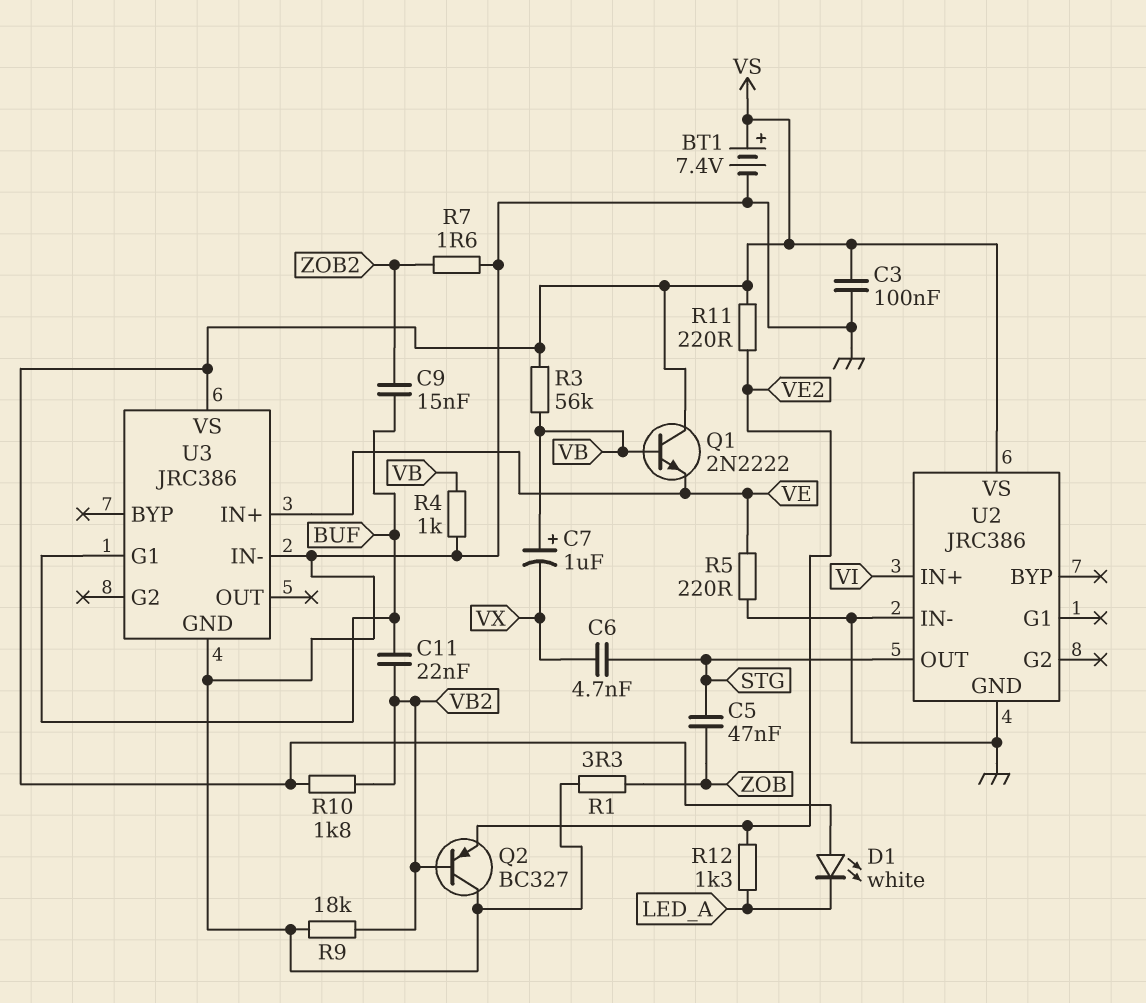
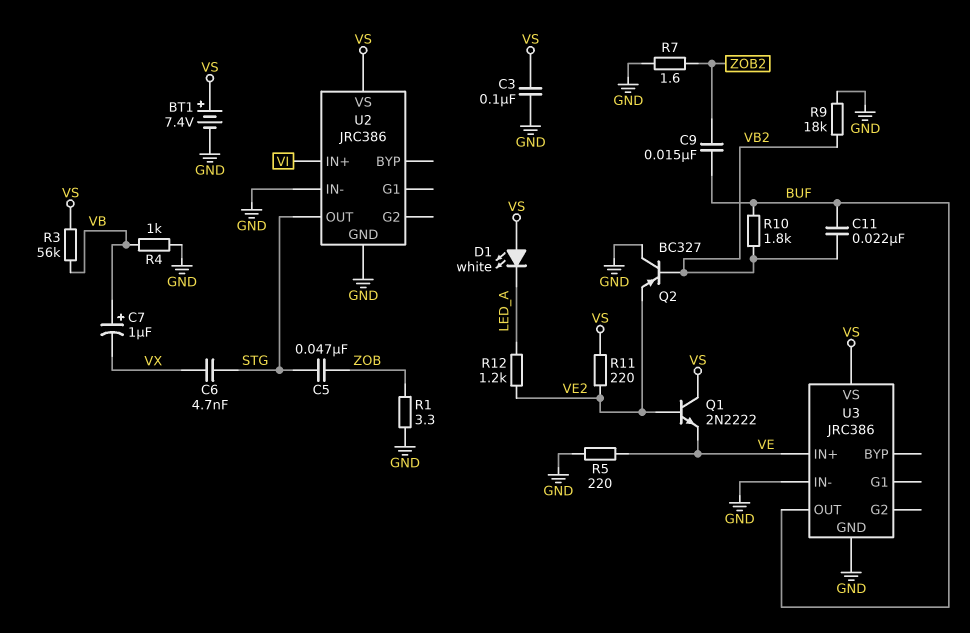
Q1: NPN 2N2222 (B VB, C VS, E VE) -> NPN 2N2222 (B VE2, C VS, E VE)
R10: 1.8k (VB2, VS) -> 1.8k (BUF, VB2)
R12: 1.3k (LED_A, VE2) -> 1.2k (LED_A, VE2)
U3 pin G1: BUF -> none
U3 pin OUT: none -> BUF

